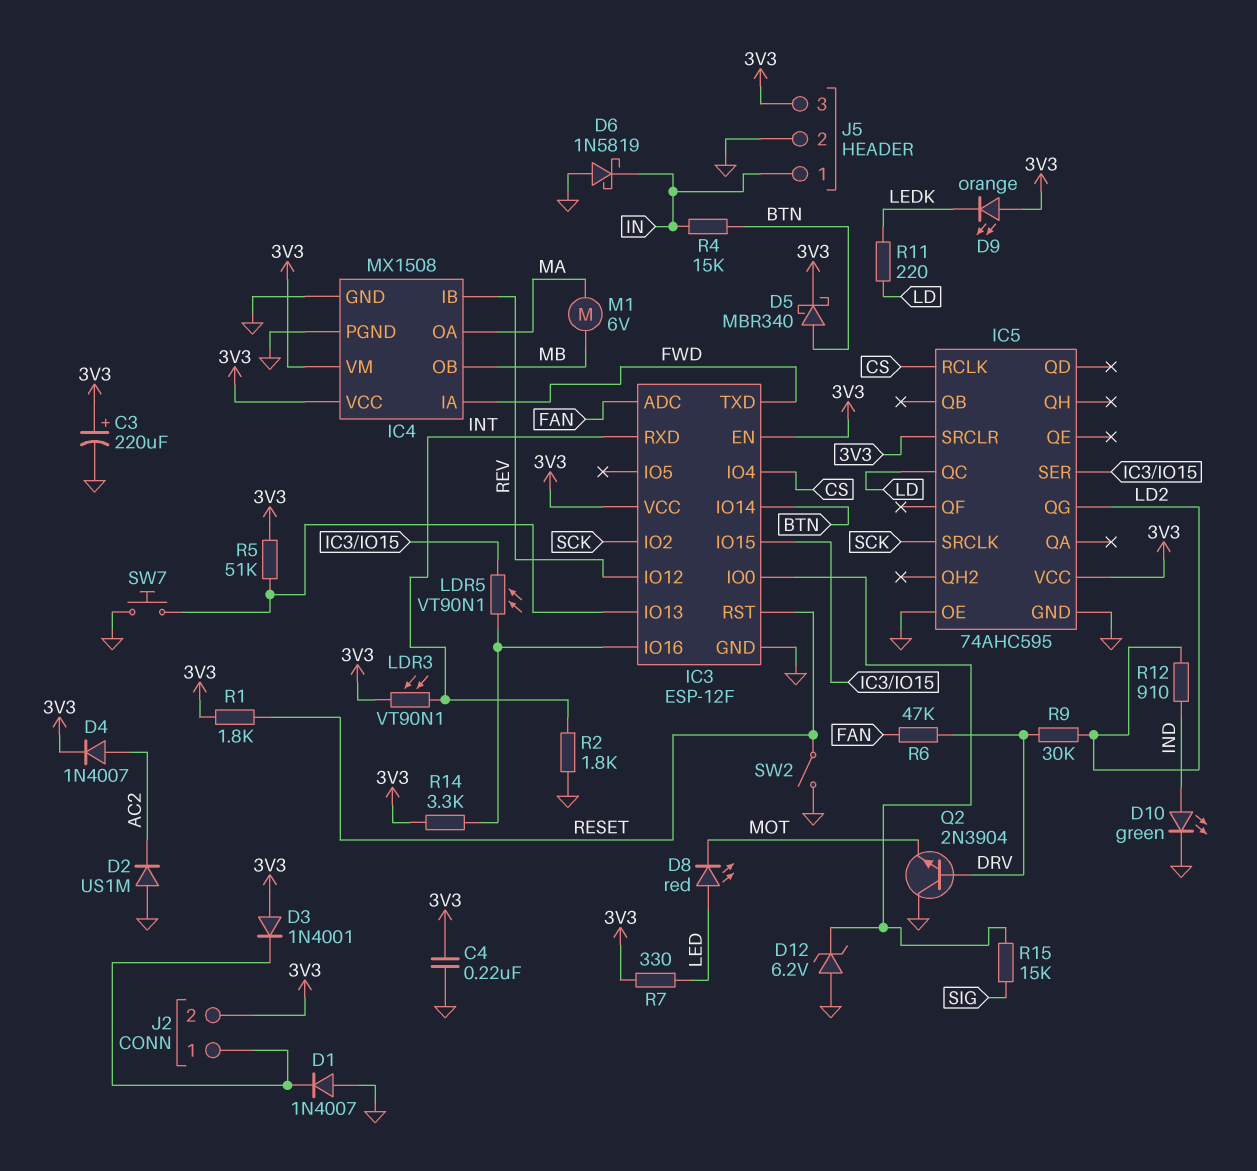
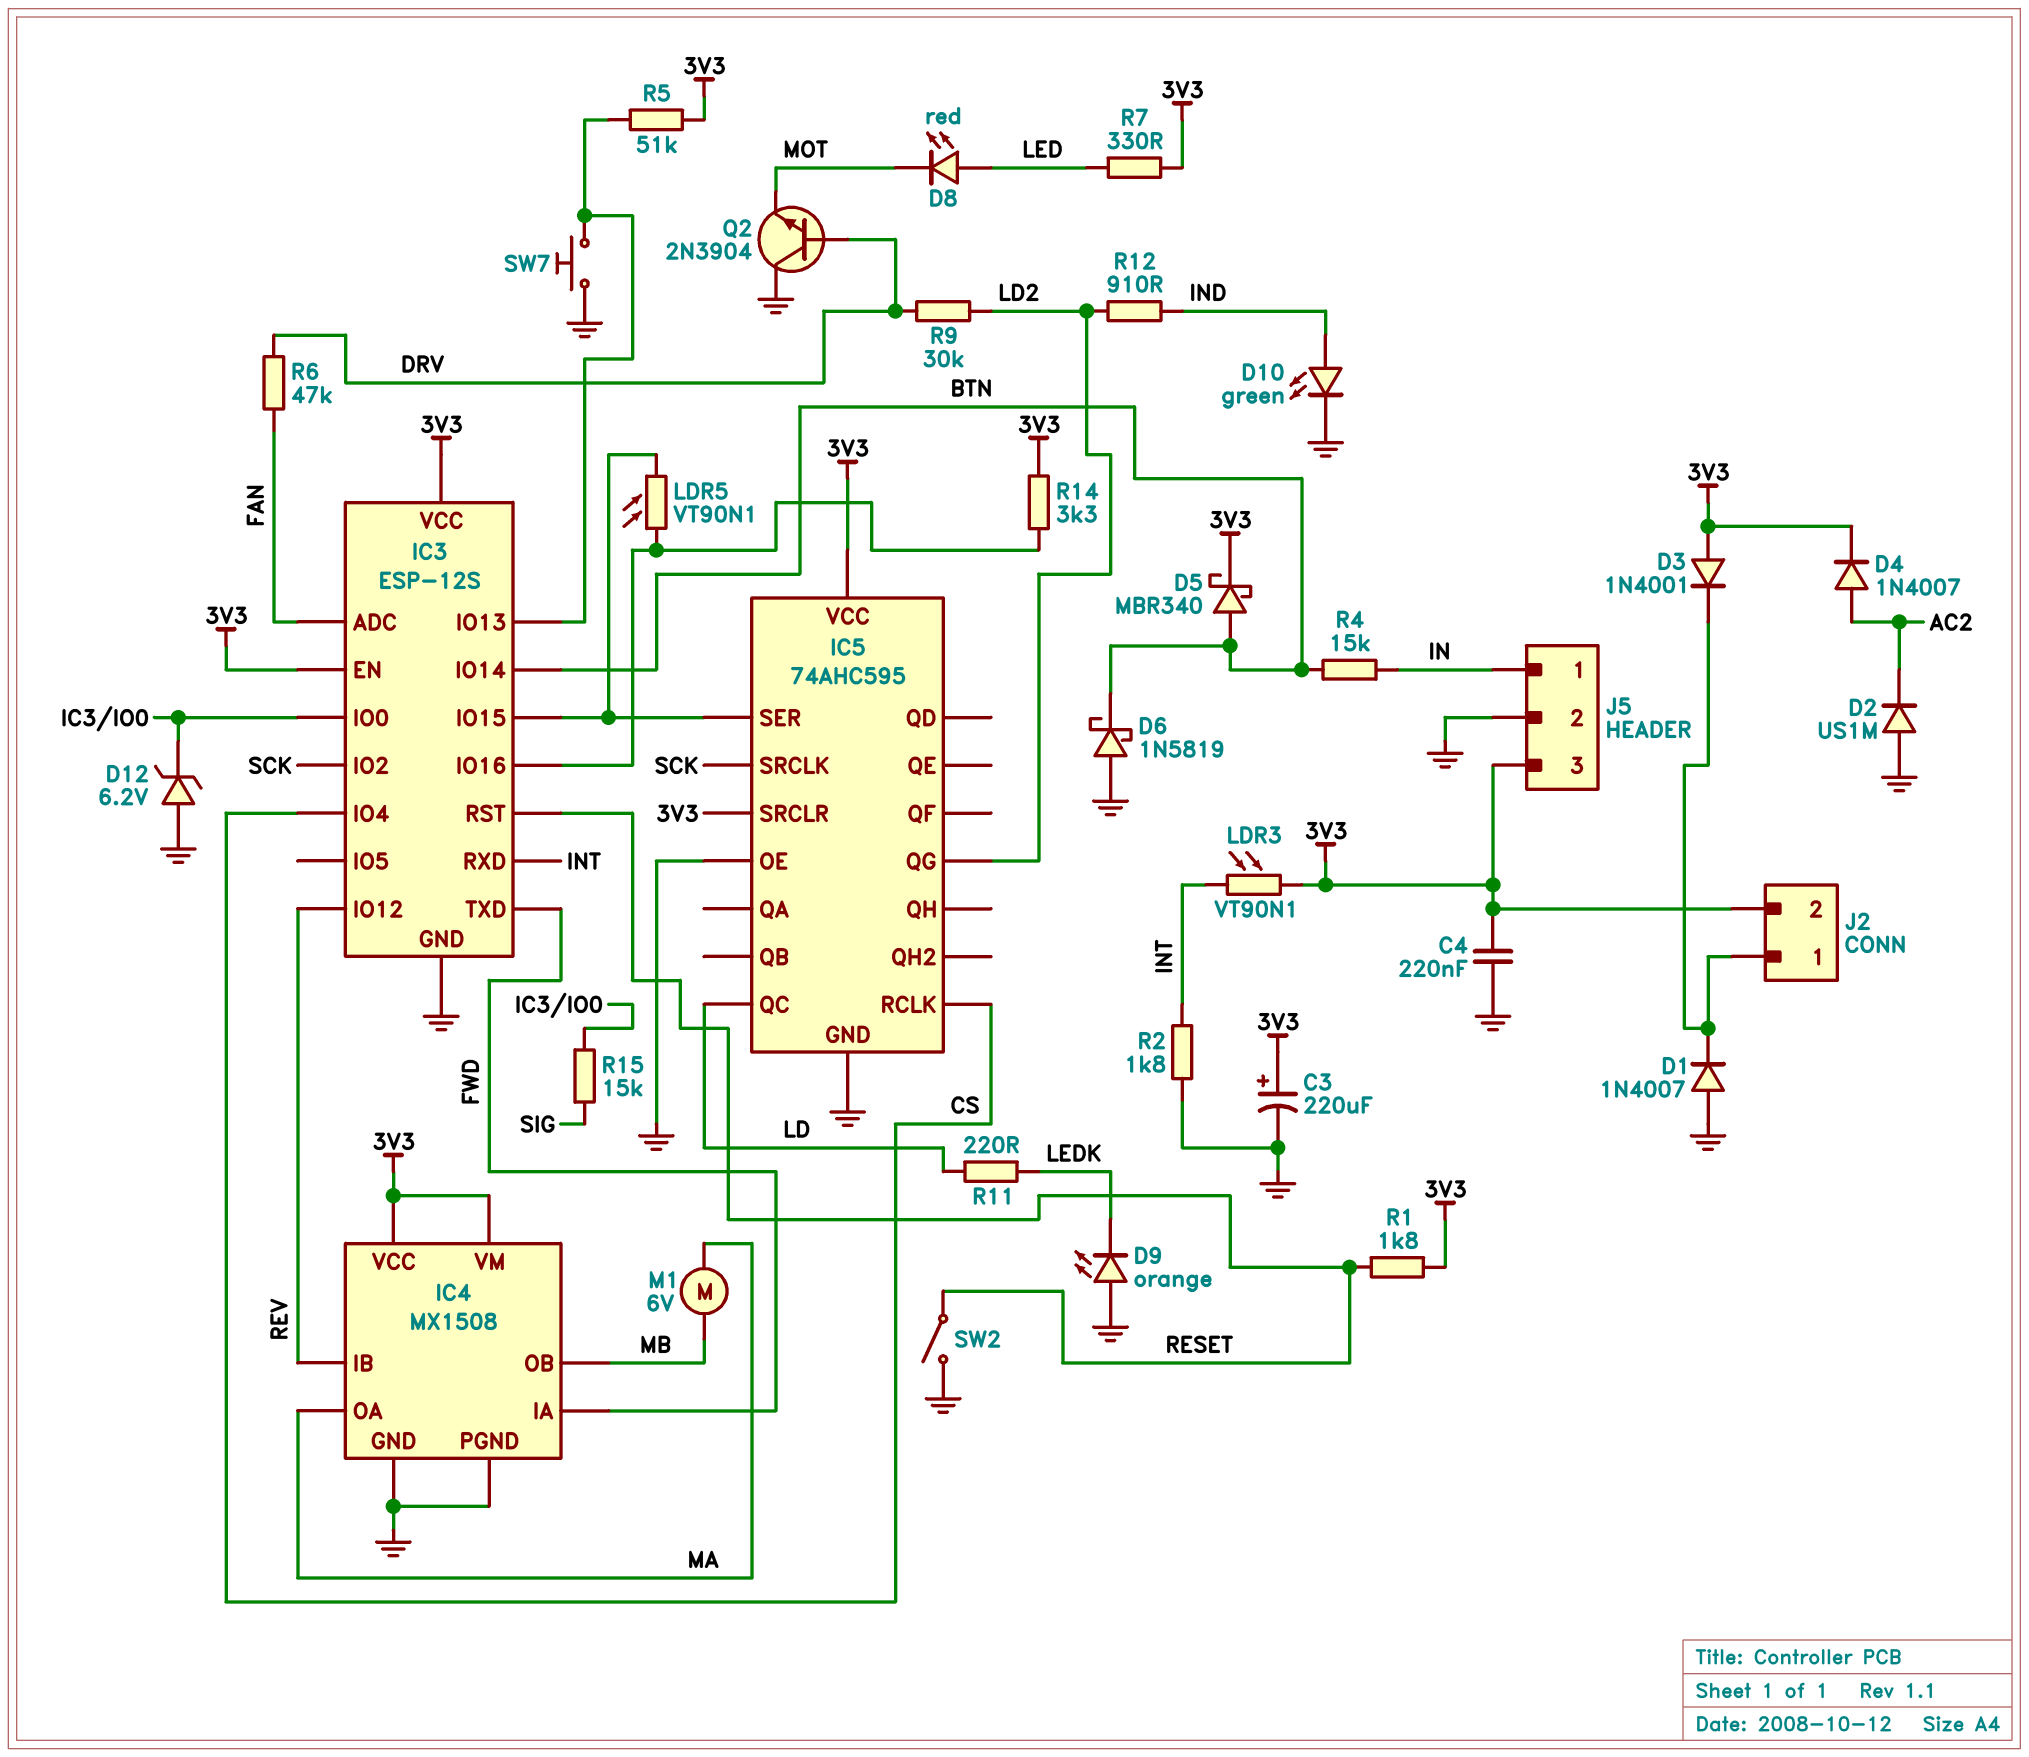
D6: schottky 1N5819 (A GND, K IN) -> schottky 1N5819 (A GND, K BTN)
D9: LED orange (A 3V3, K LEDK) -> LED orange (A GND, K LEDK)
IC3: ESP-12F -> ESP-12S

